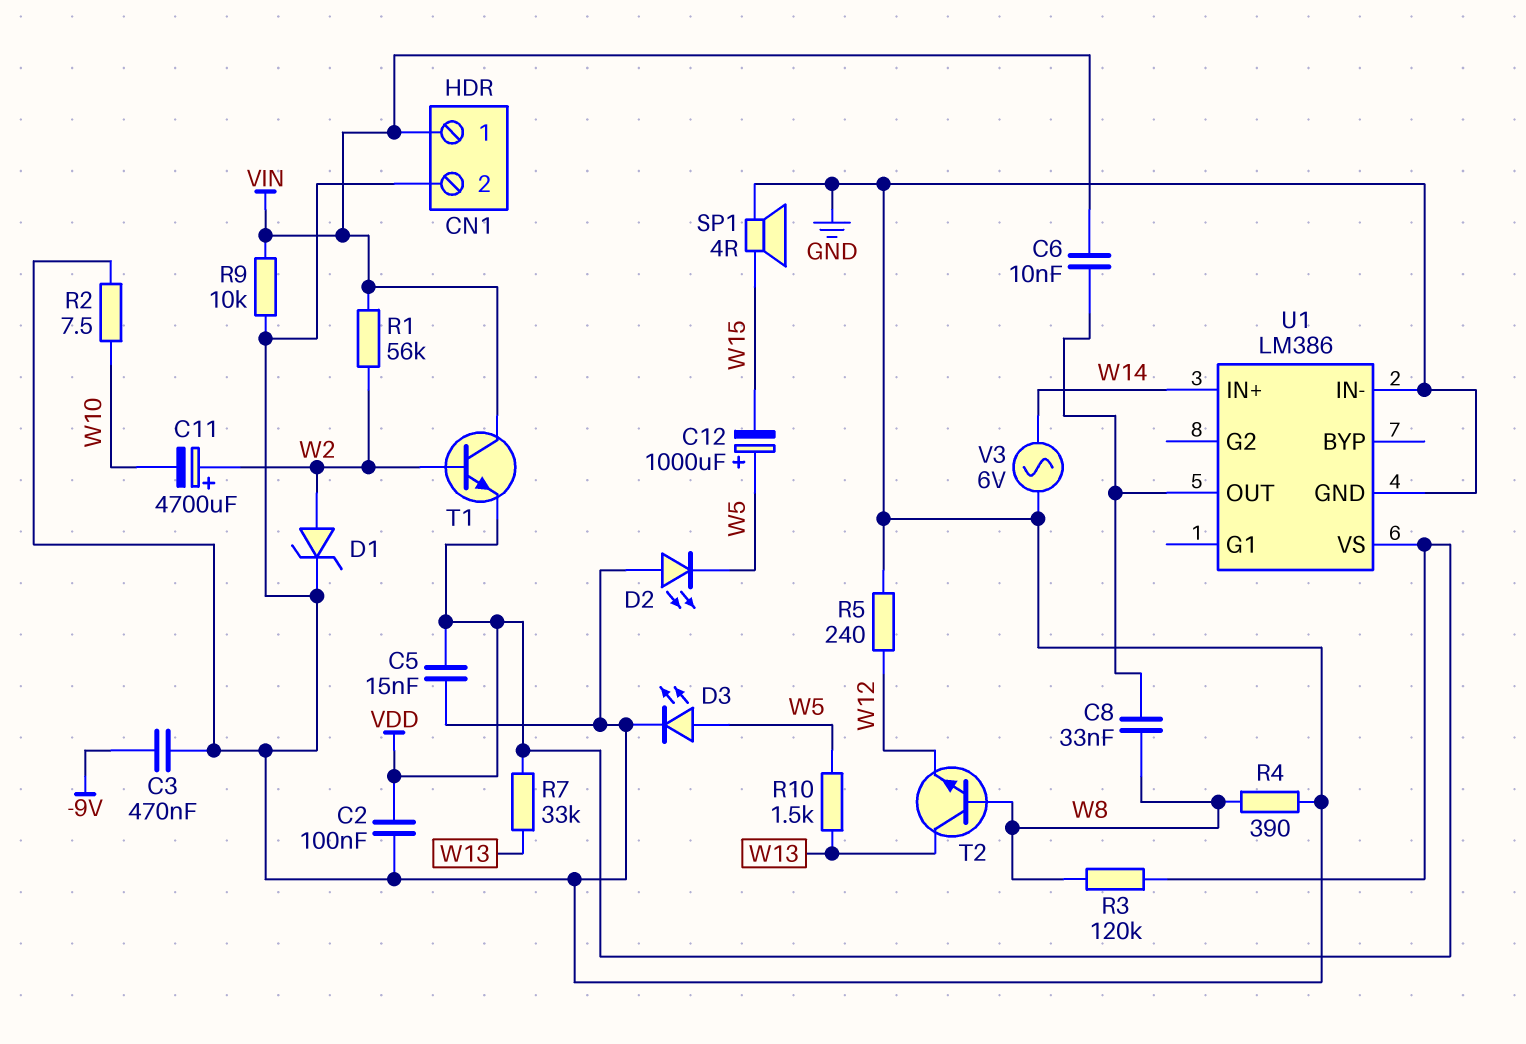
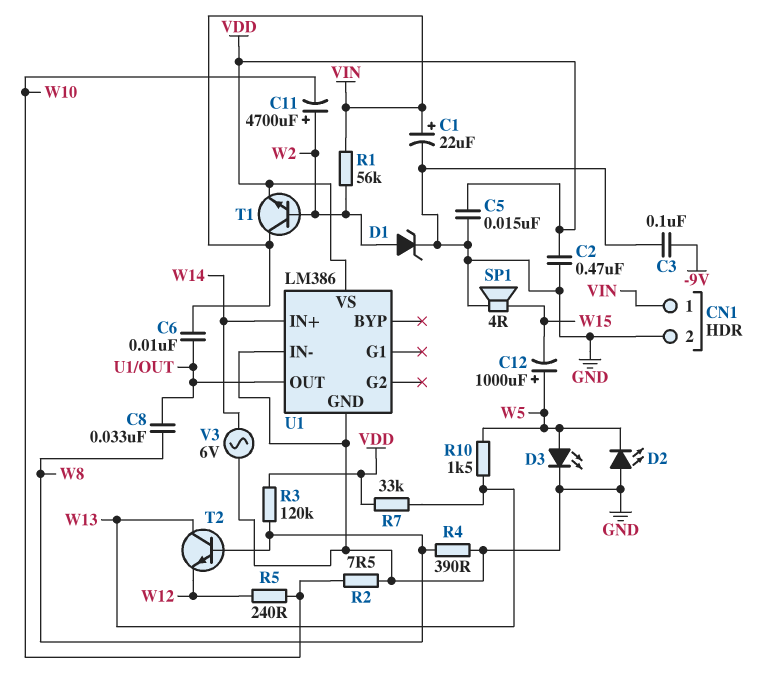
C1: none -> 22uF (plus VIN, minus GND)
C2: 100nF (GND, VDD) -> 470nF (GND, VDD)
C3: 470nF (-9V, GND) -> 100nF (-9V, GND)
R5: 240 (GND, W12) -> 240 (W10, W12)
R9: 10k (GND, VIN) -> none

